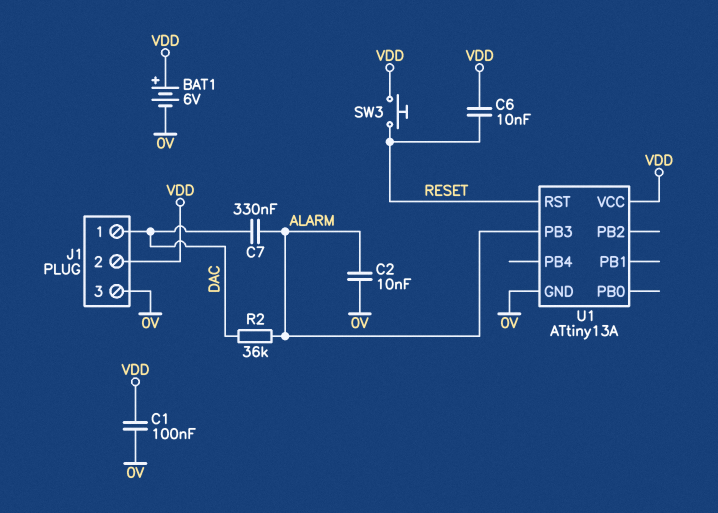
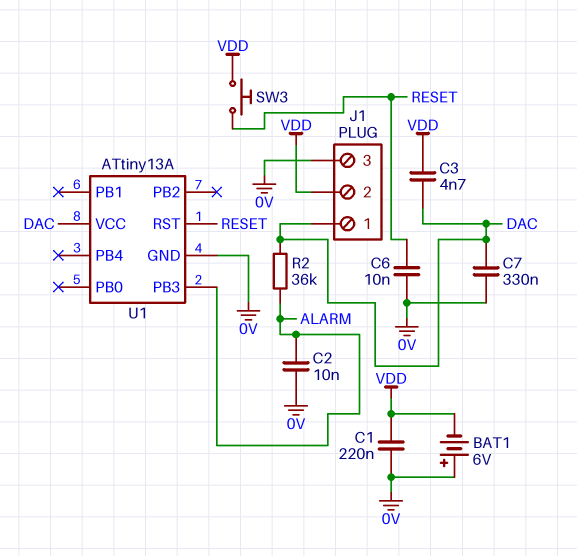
BAT1: 6V (plus VDD, minus 0V) -> 6V (plus 0V, minus VDD)
C1: 100nF (0V, VDD) -> 220nF (0V, VDD)
C3: none -> 4.7nF (DAC, VDD)
C6: 10nF (RESET, VDD) -> 10nF (0V, RESET)
C7: 330nF (ALARM, DAC) -> 330nF (0V, DAC)
U1 pin VCC: VDD -> DAC

